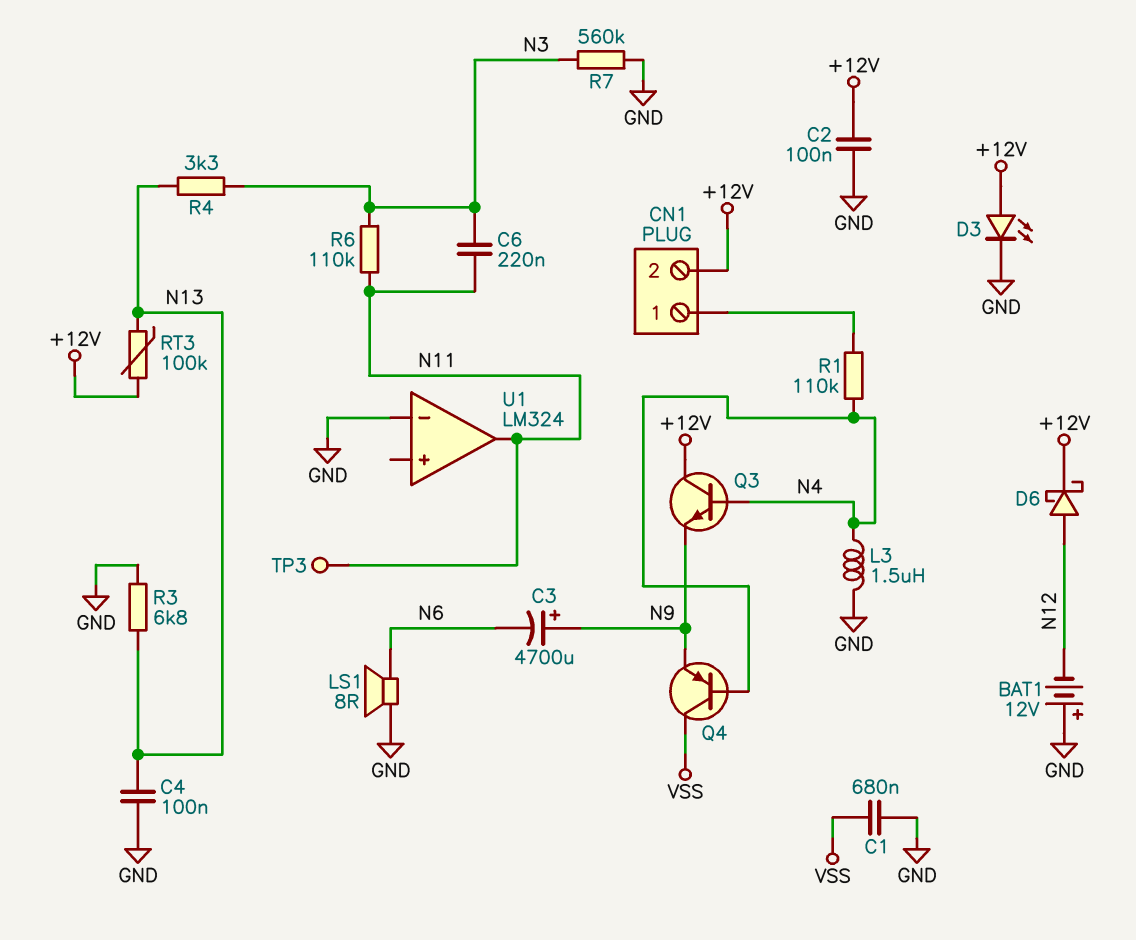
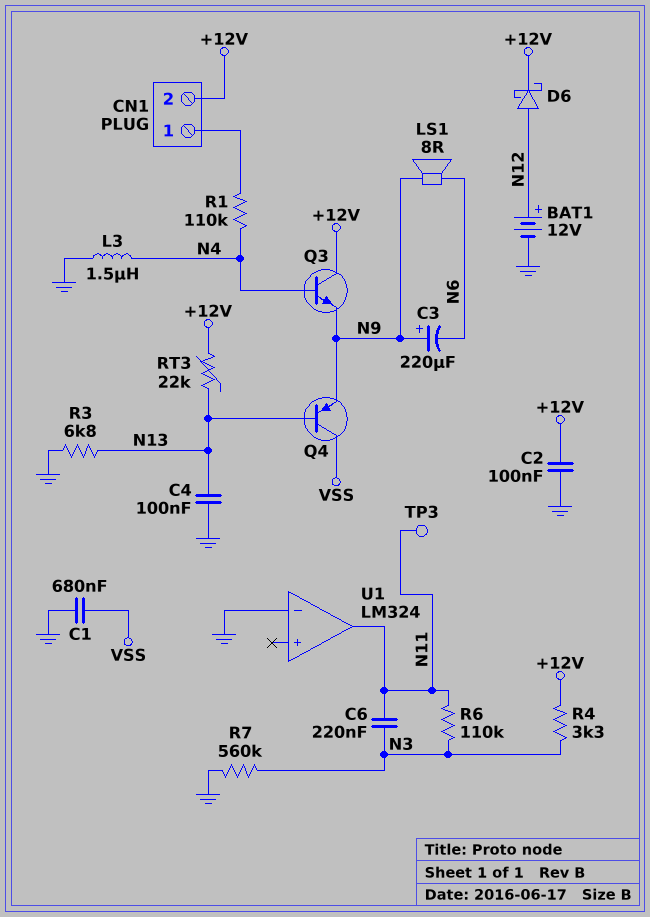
BAT1: 12V (plus GND, minus N12) -> 12V (plus N12, minus GND)
C3: 4700uF (plus N9, minus N6) -> 220uF (plus N9, minus N6)
D3: LED (A +12V, K GND) -> none
LS1: speaker 8R (GND, N6) -> speaker 8R (N6, N9)
Q4: PNP (B N4, C VSS, E N9) -> PNP (B N13, C VSS, E N9)
R4: 3.3k (N3, N13) -> 3.3k (+12V, N3)
RT3: 100k (+12V, N13) -> 22k (+12V, N13)

